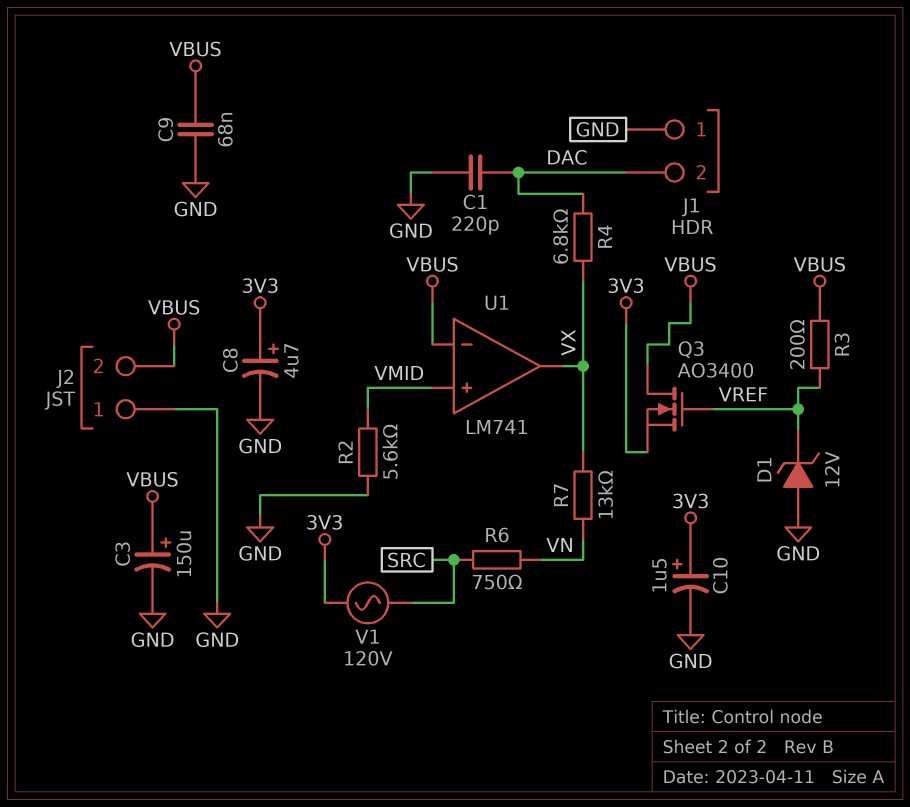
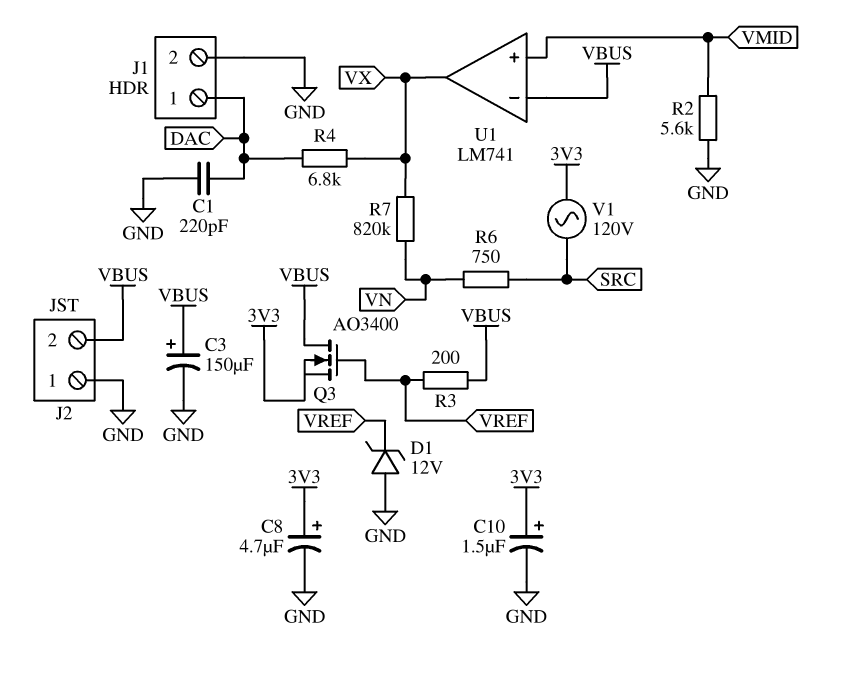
C9: 68nF (GND, VBUS) -> none
J1 pin 1: GND -> DAC
J1 pin 2: DAC -> GND
R7: 13k (VN, VX) -> 820k (VN, VX)

